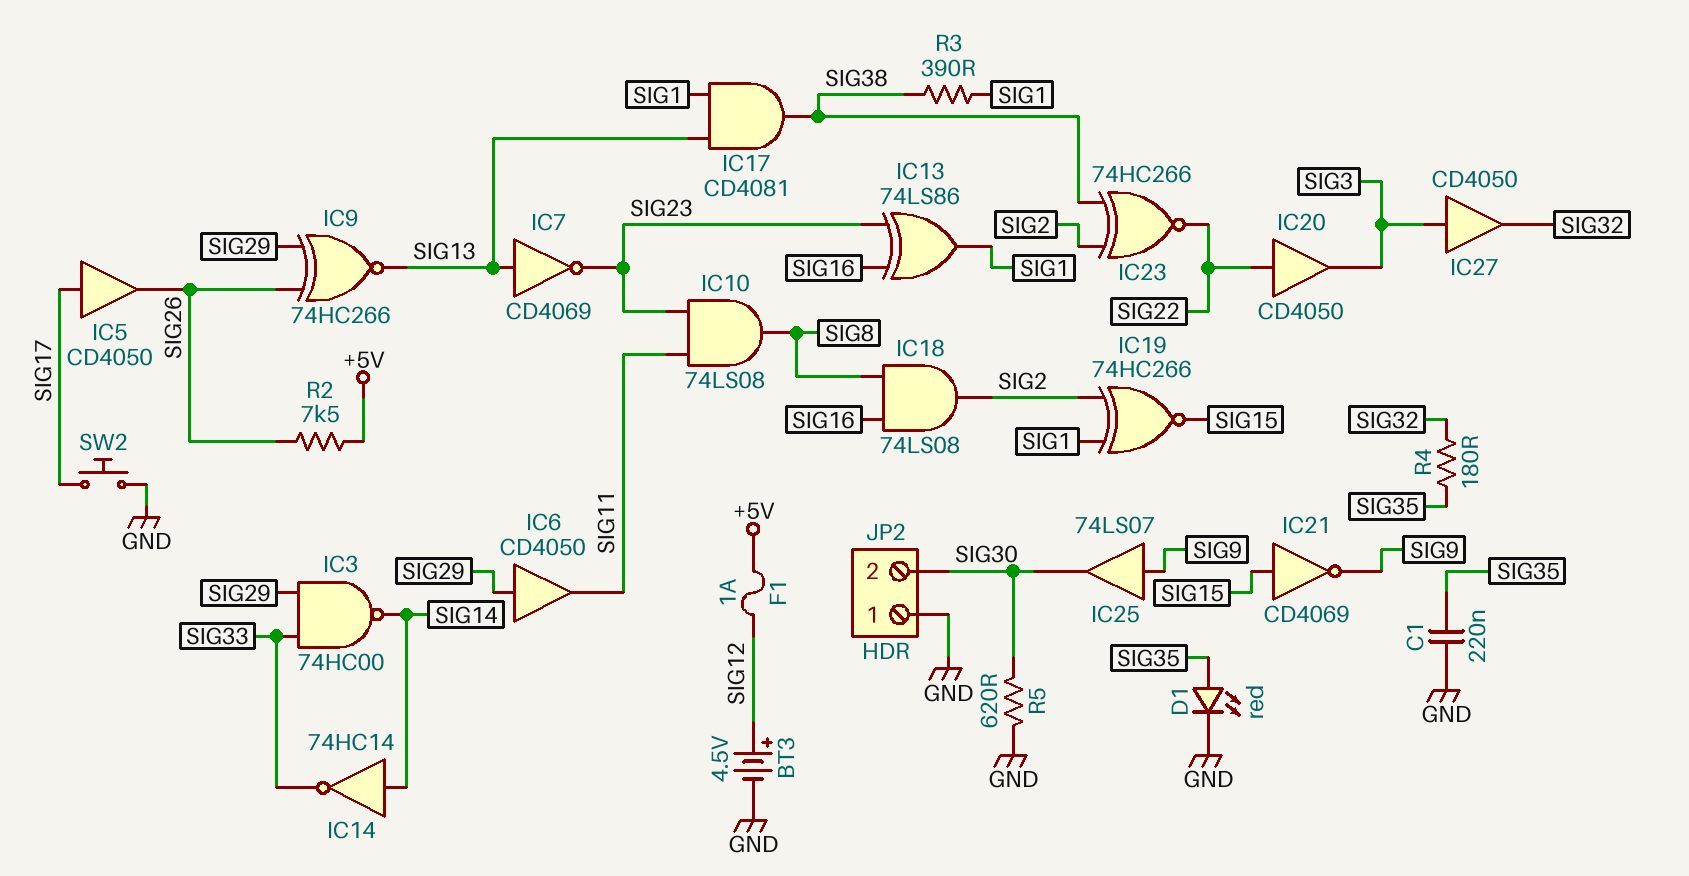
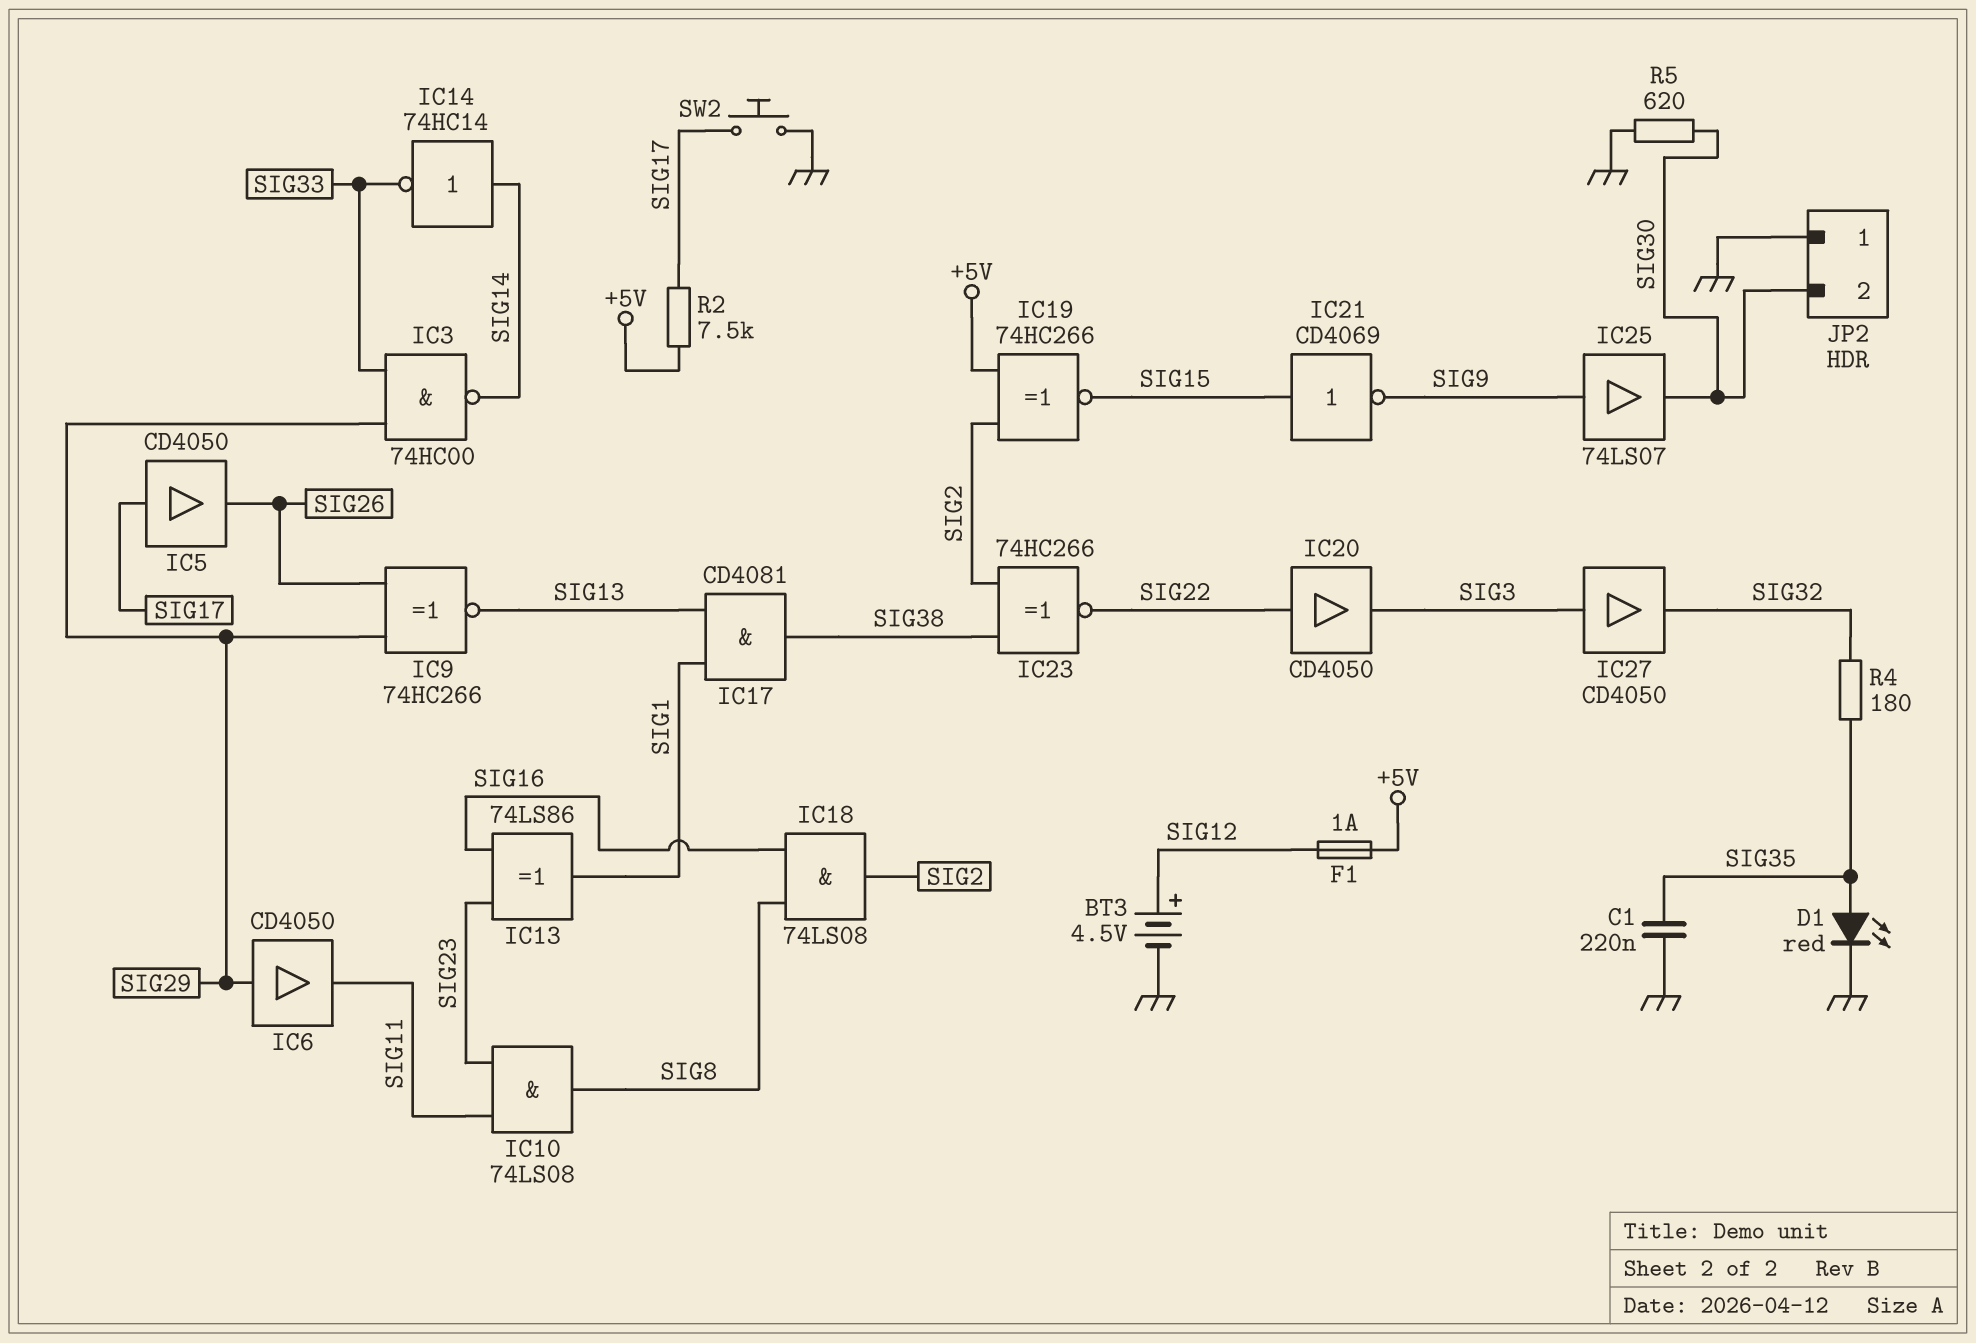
IC7: NOT CD4069 (in SIG13, out SIG23) -> none
IC19: XNOR 74HC266 (in SIG1, in SIG2, out SIG15) -> XNOR 74HC266 (in +5V, in SIG2, out SIG15)
R2: 7.5k (+5V, SIG26) -> 7.5k (+5V, SIG17)
R3: 390 (SIG1, SIG38) -> none

